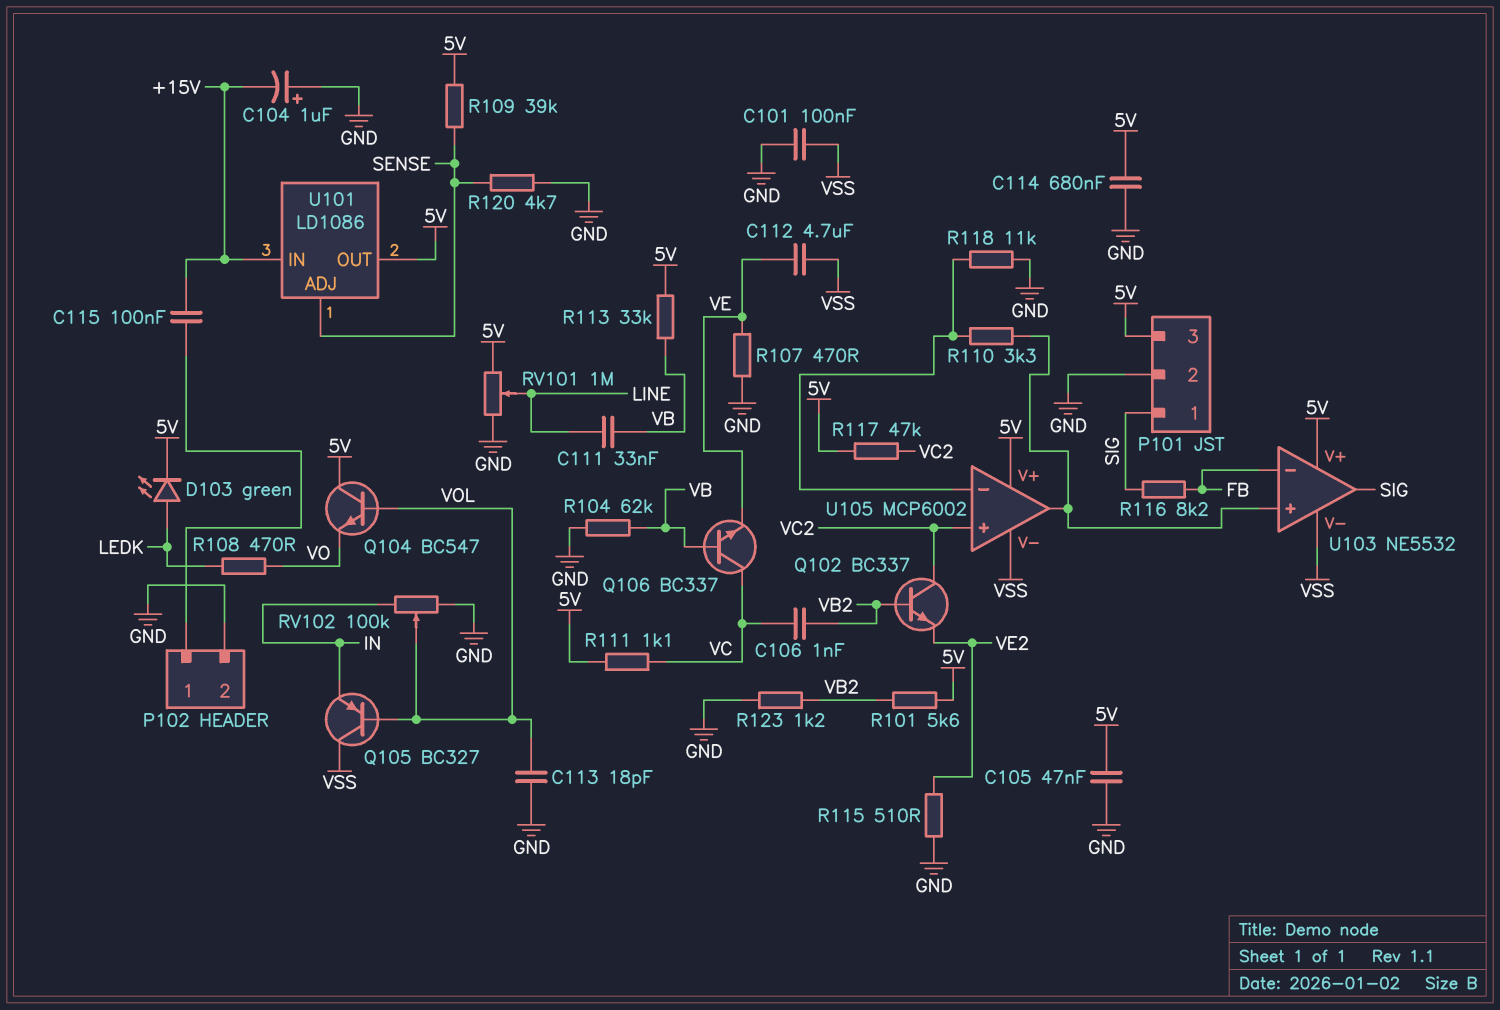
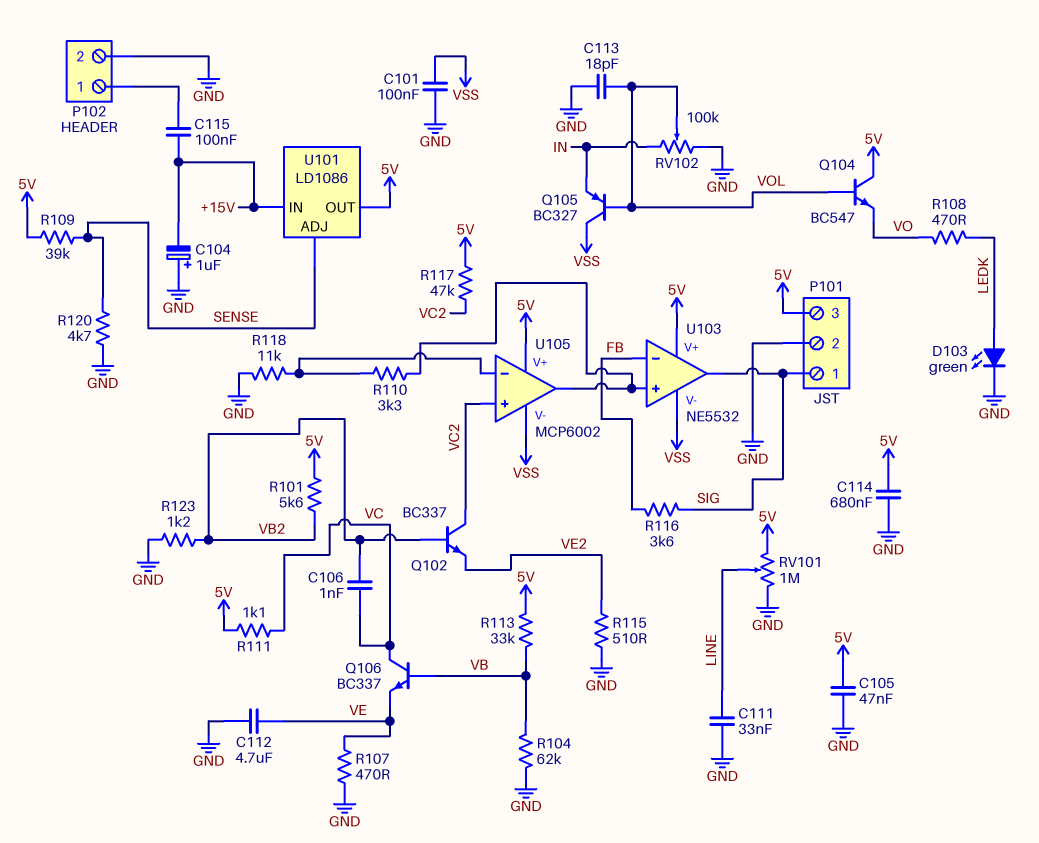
C111: 33nF (LINE, VB) -> 33nF (GND, LINE)
C112: 4.7uF (VE, VSS) -> 4.7uF (GND, VE)
D103: LED green (A LEDK, K 5V) -> LED green (A LEDK, K GND)
R116: 8.2k (FB, SIG) -> 3.6k (FB, SIG)

